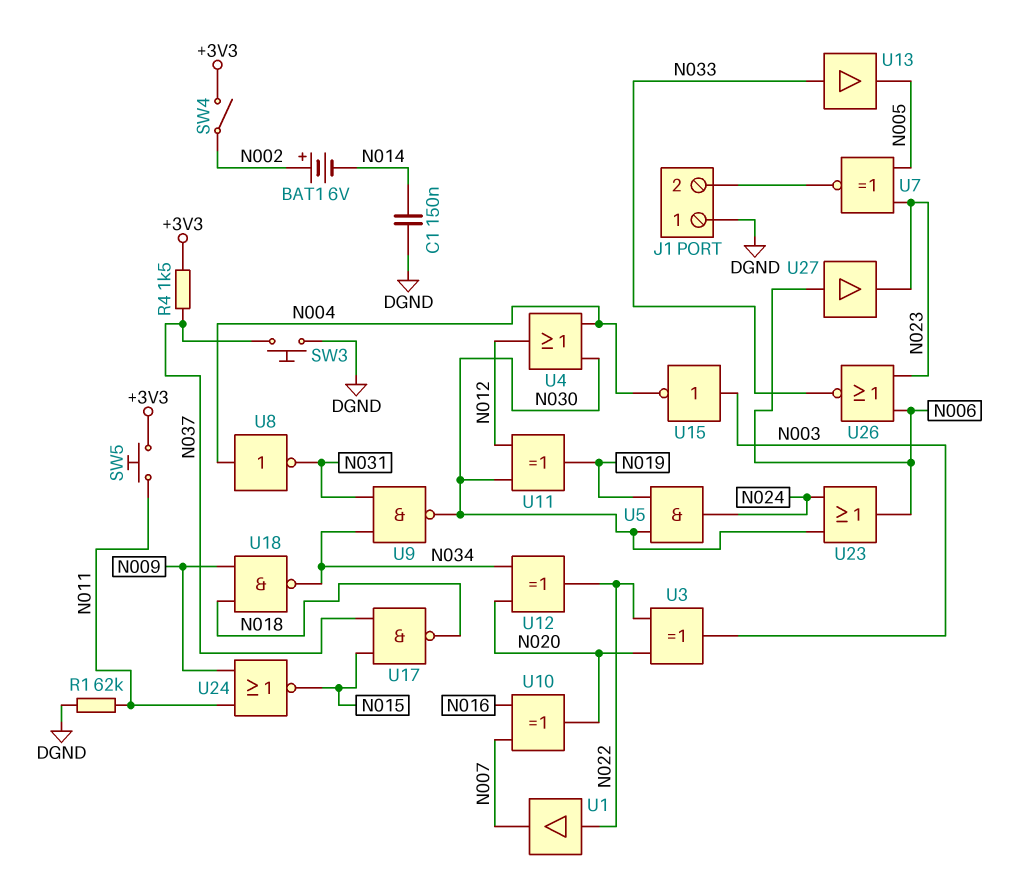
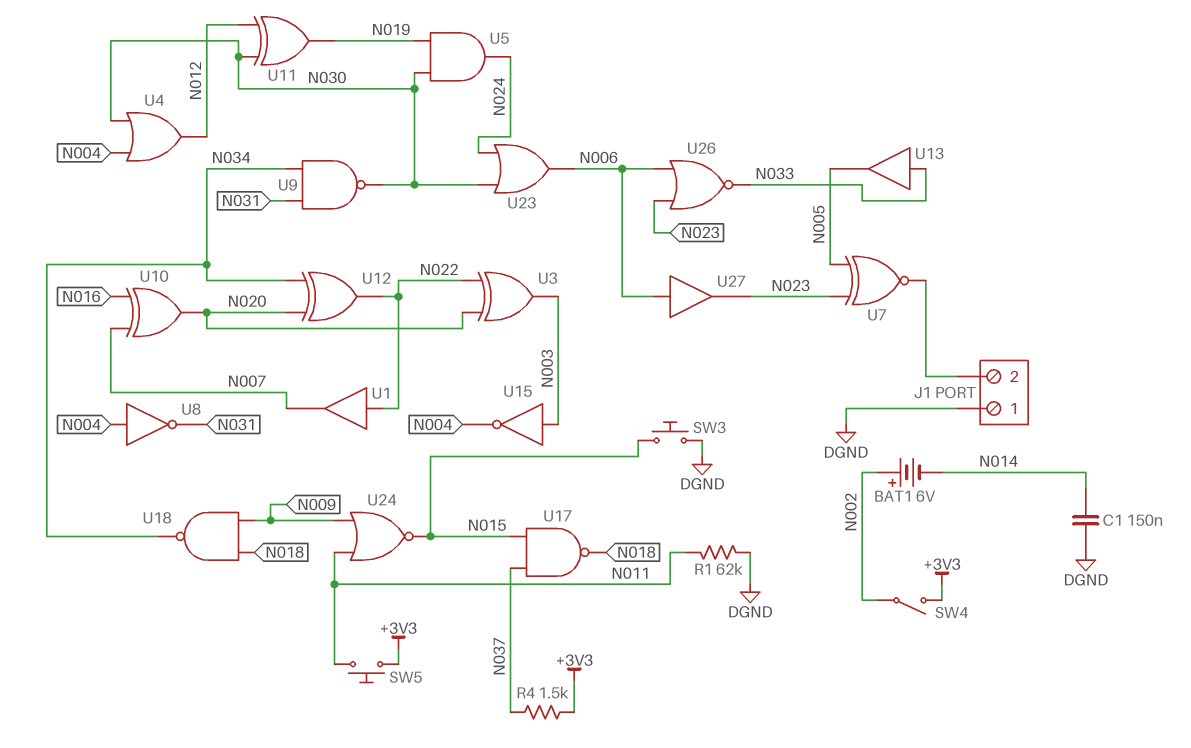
SW3: button (DGND, N037) -> button (DGND, N015)

